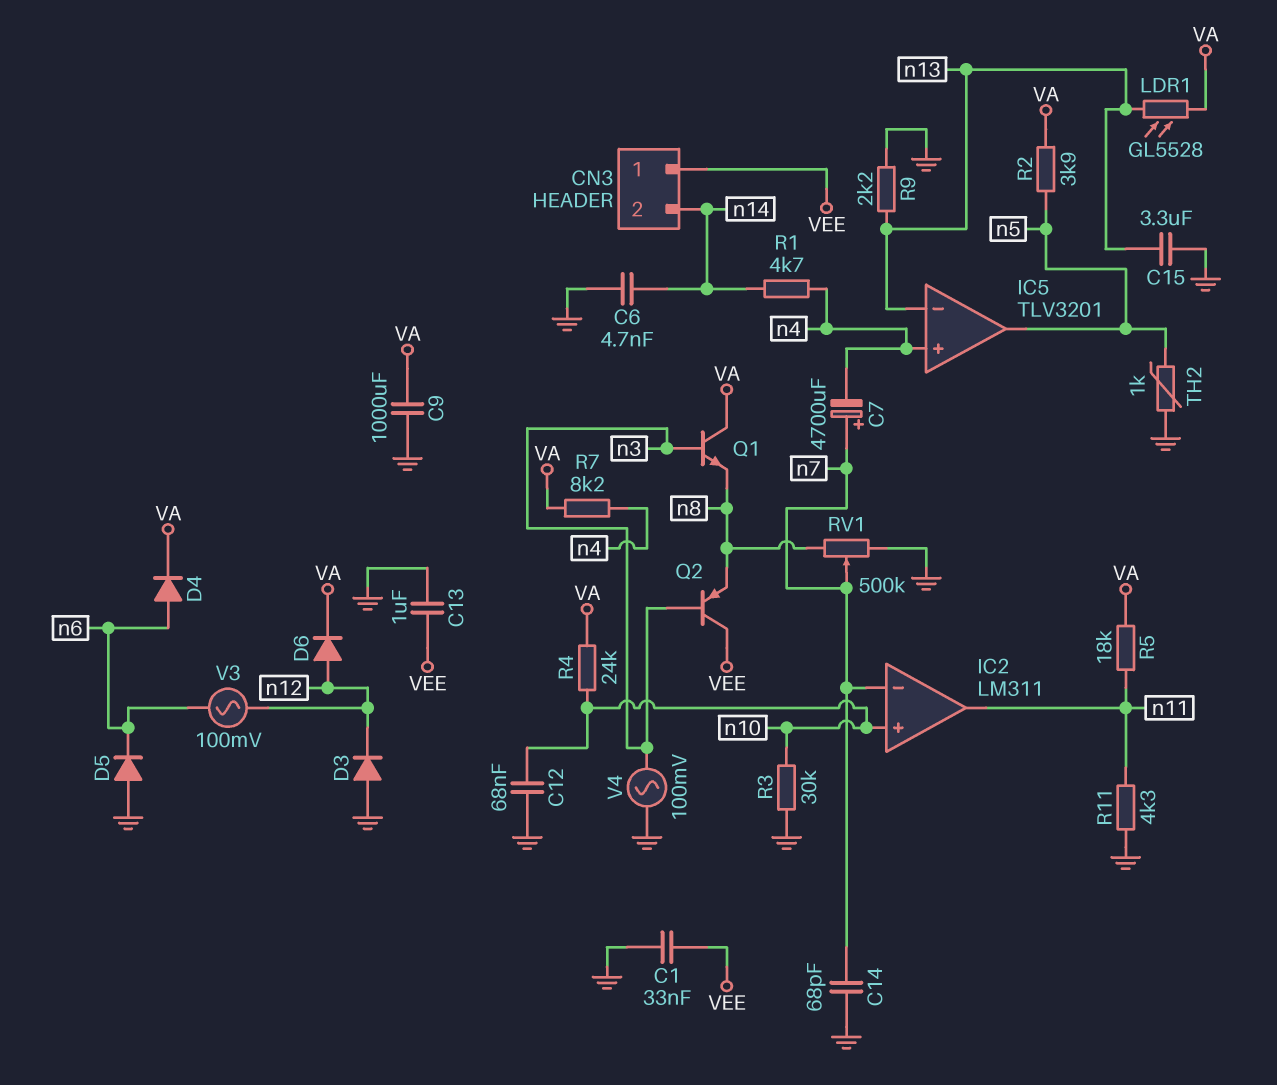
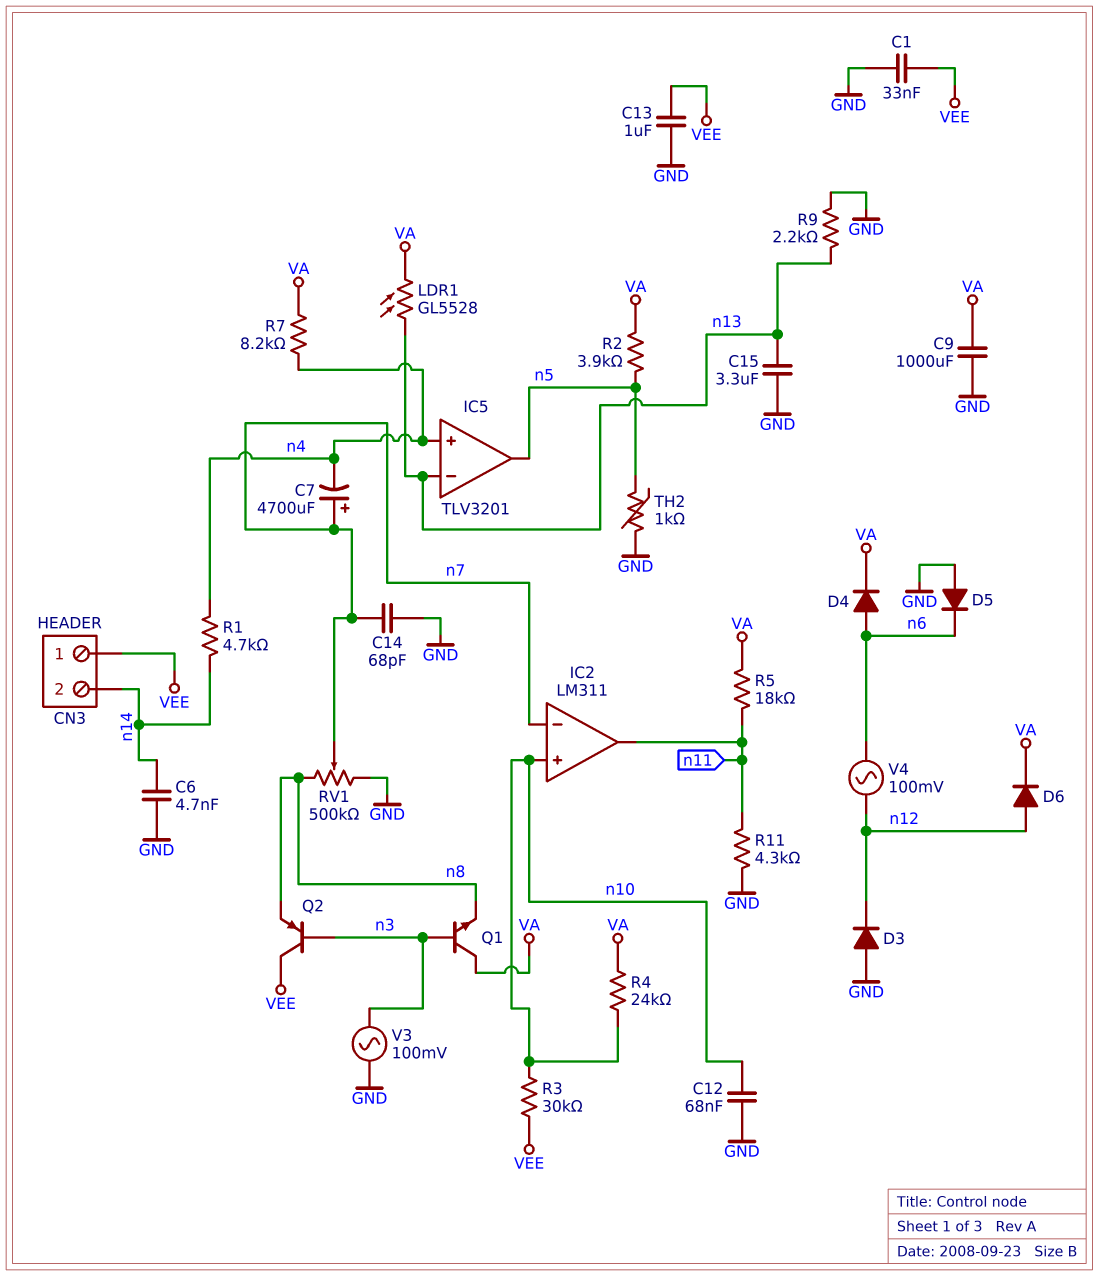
R3: 30k (GND, n10) -> 30k (VEE, n10)
V3: AC 100mV (n6, n12) -> AC 100mV (GND, n3)
V4: AC 100mV (GND, n3) -> AC 100mV (n6, n12)

